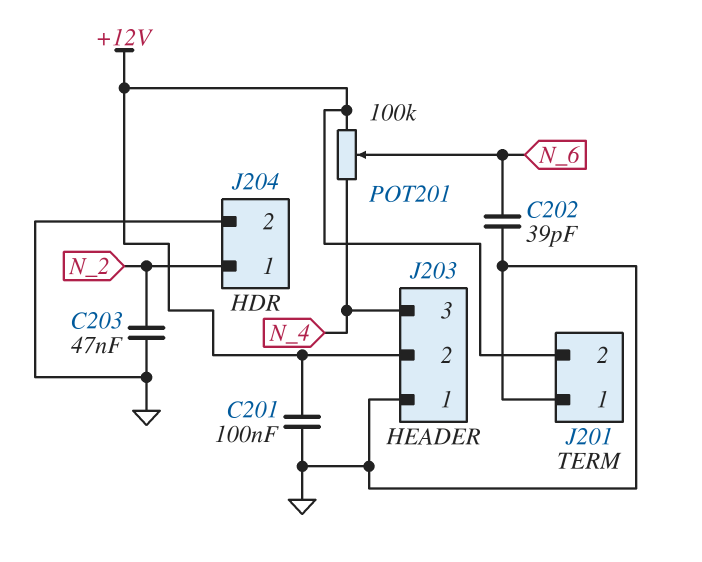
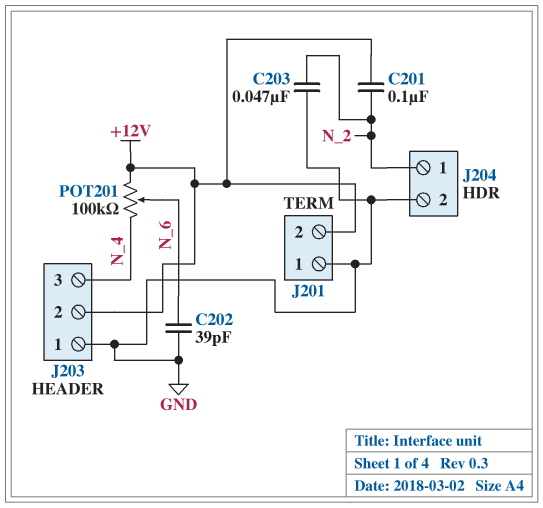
C201: 100nF (+12V, GND) -> 100nF (+12V, N_2)

